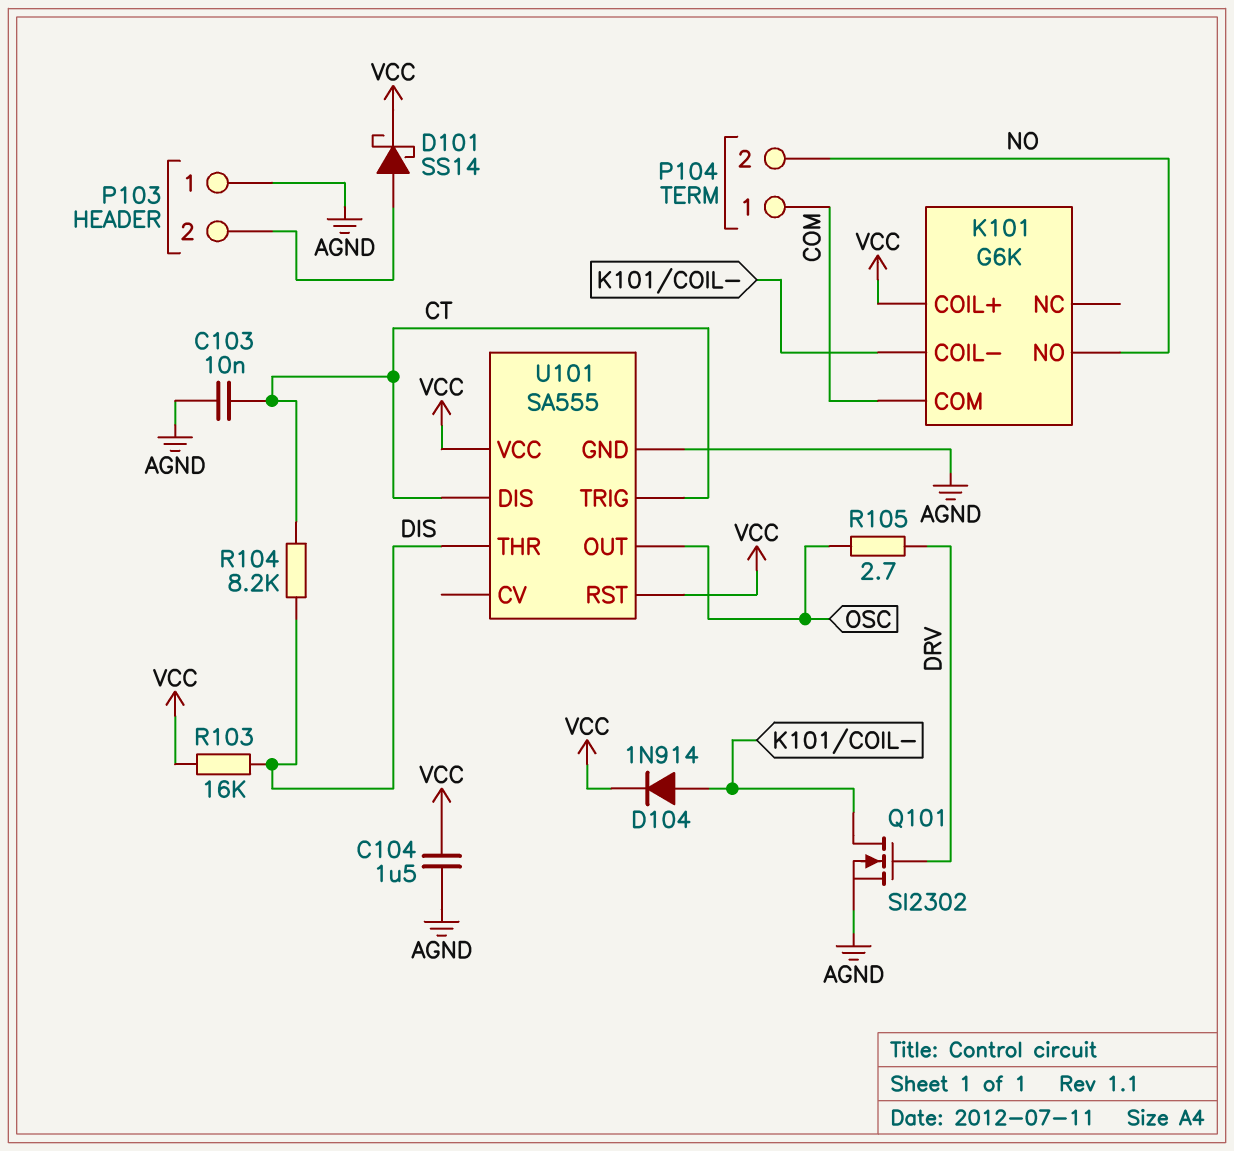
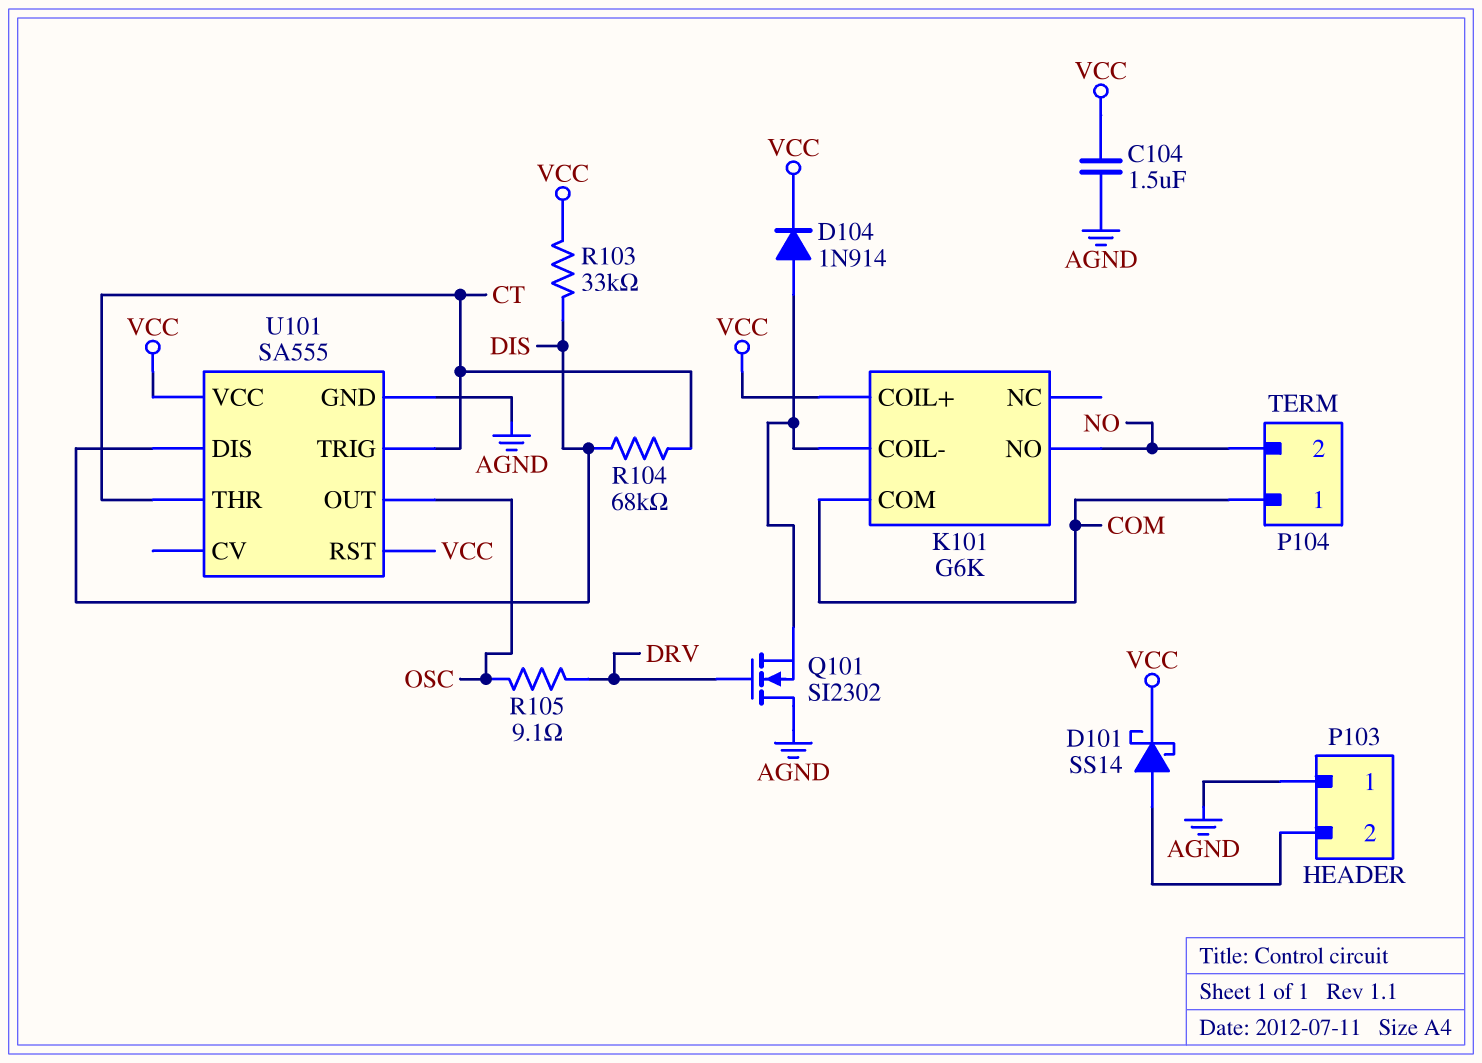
C103: 10nF (AGND, CT) -> none
Q101: NMOS SI2302 (G DRV, D K101/COIL-, S AGND) -> NMOS SI2302 (G DRV, D AGND, S K101/COIL-)
R103: 16k (DIS, VCC) -> 33k (DIS, VCC)
R104: 8.2k (CT, DIS) -> 68k (CT, DIS)
R105: 2.7 (DRV, OSC) -> 9.1 (DRV, OSC)
U101 pin DIS: CT -> DIS
U101 pin THR: DIS -> CT

